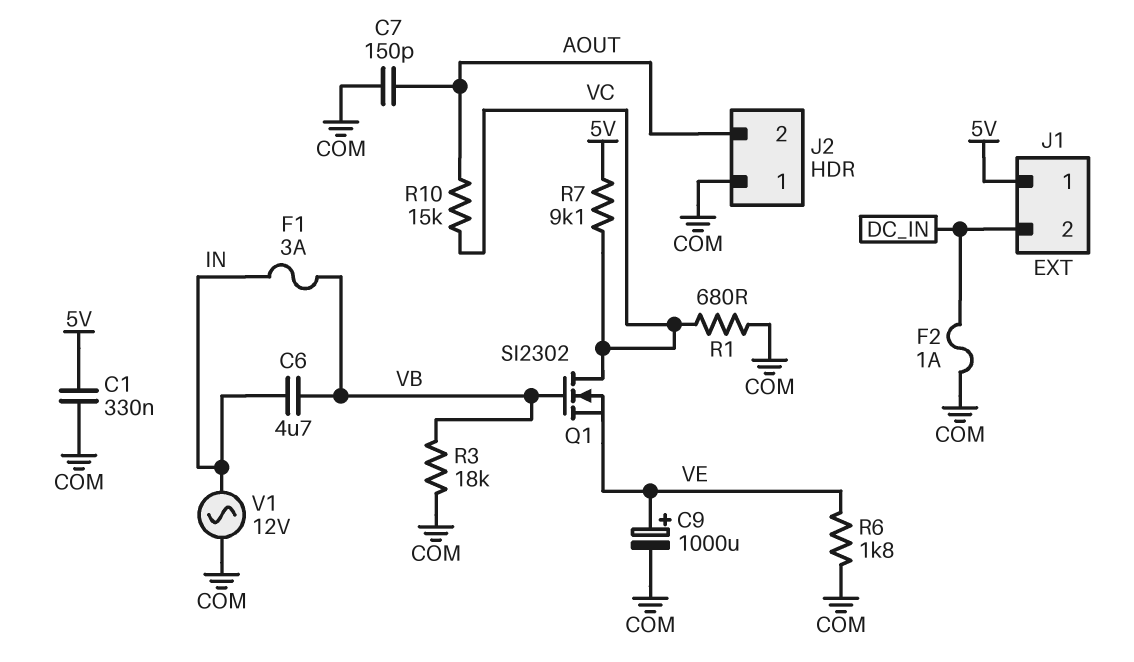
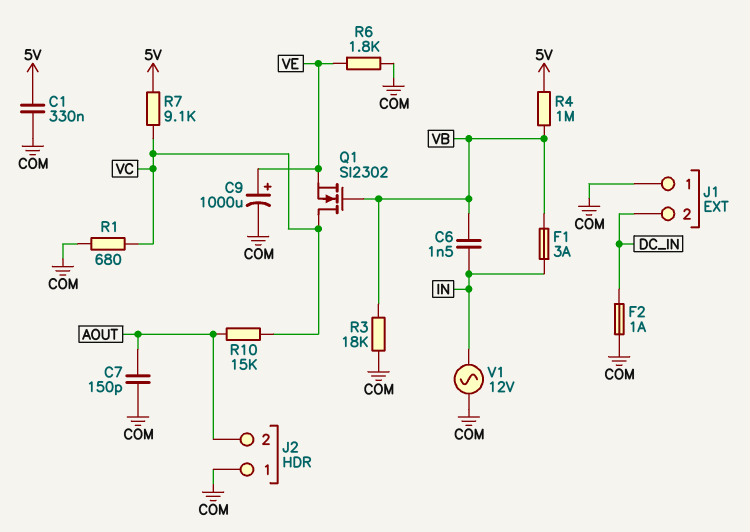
C6: 4.7uF (IN, VB) -> 1.5nF (IN, VB)
J1 pin 1: 5V -> COM
R4: none -> 1M (5V, VB)

